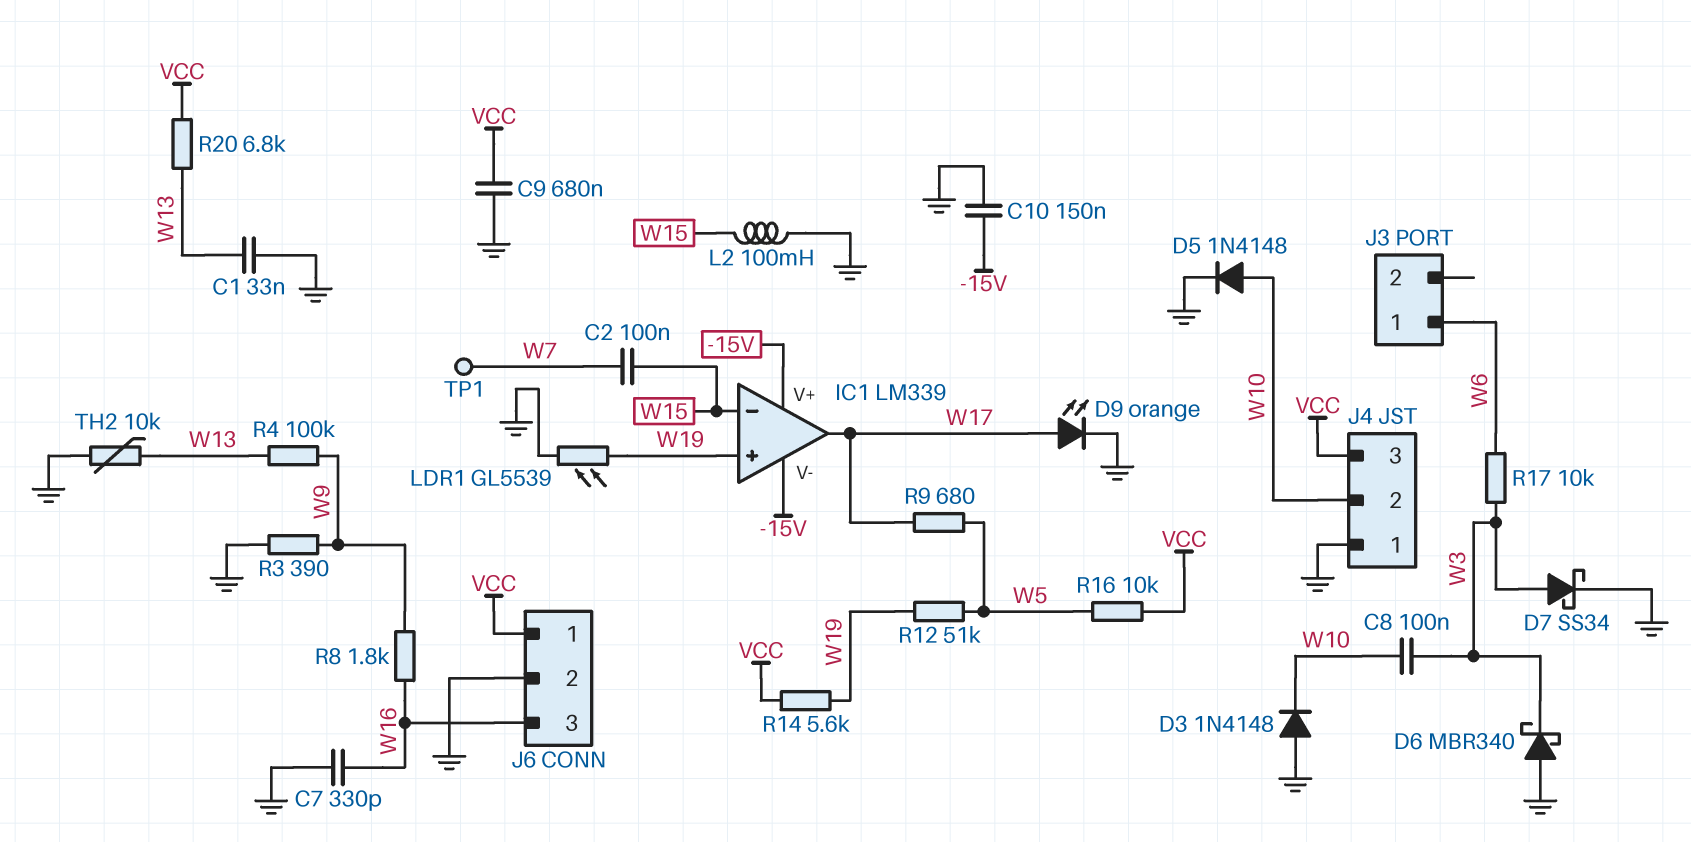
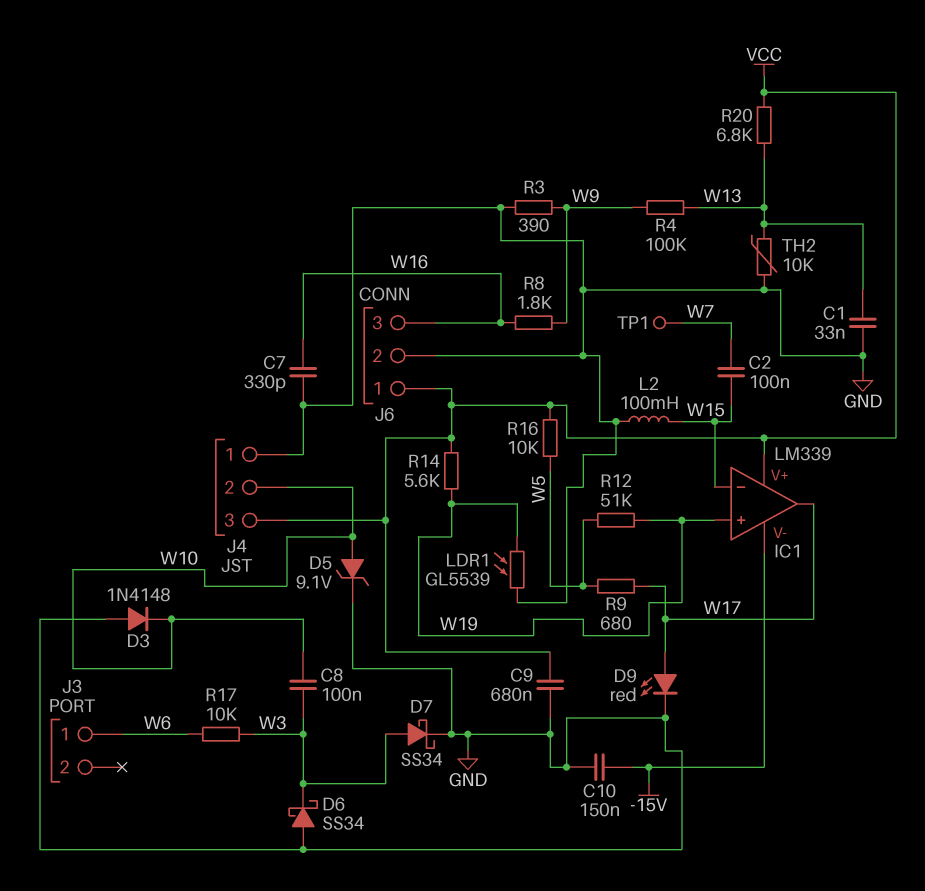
D5: diode 1N4148 (A W10, K GND) -> zener 9.1V (A W10, K GND)
D6: schottky MBR340 (A GND, K W3) -> schottky SS34 (A GND, K W3)
D9: LED orange (A W17, K GND) -> LED red (A W17, K GND)
IC1 pin V+: -15V -> VCC

